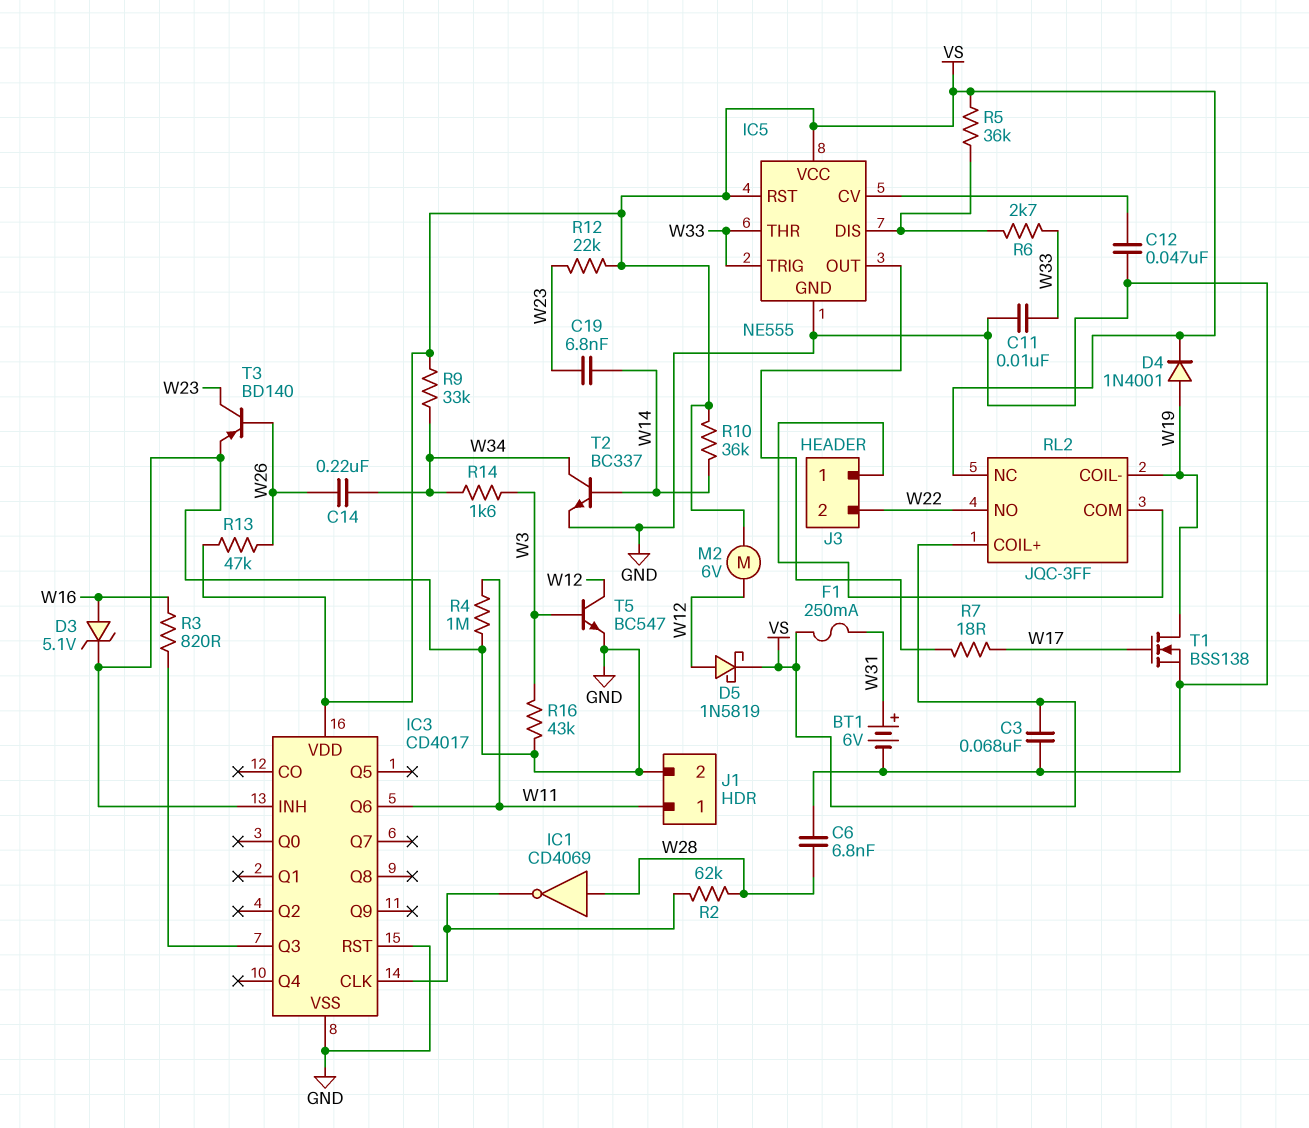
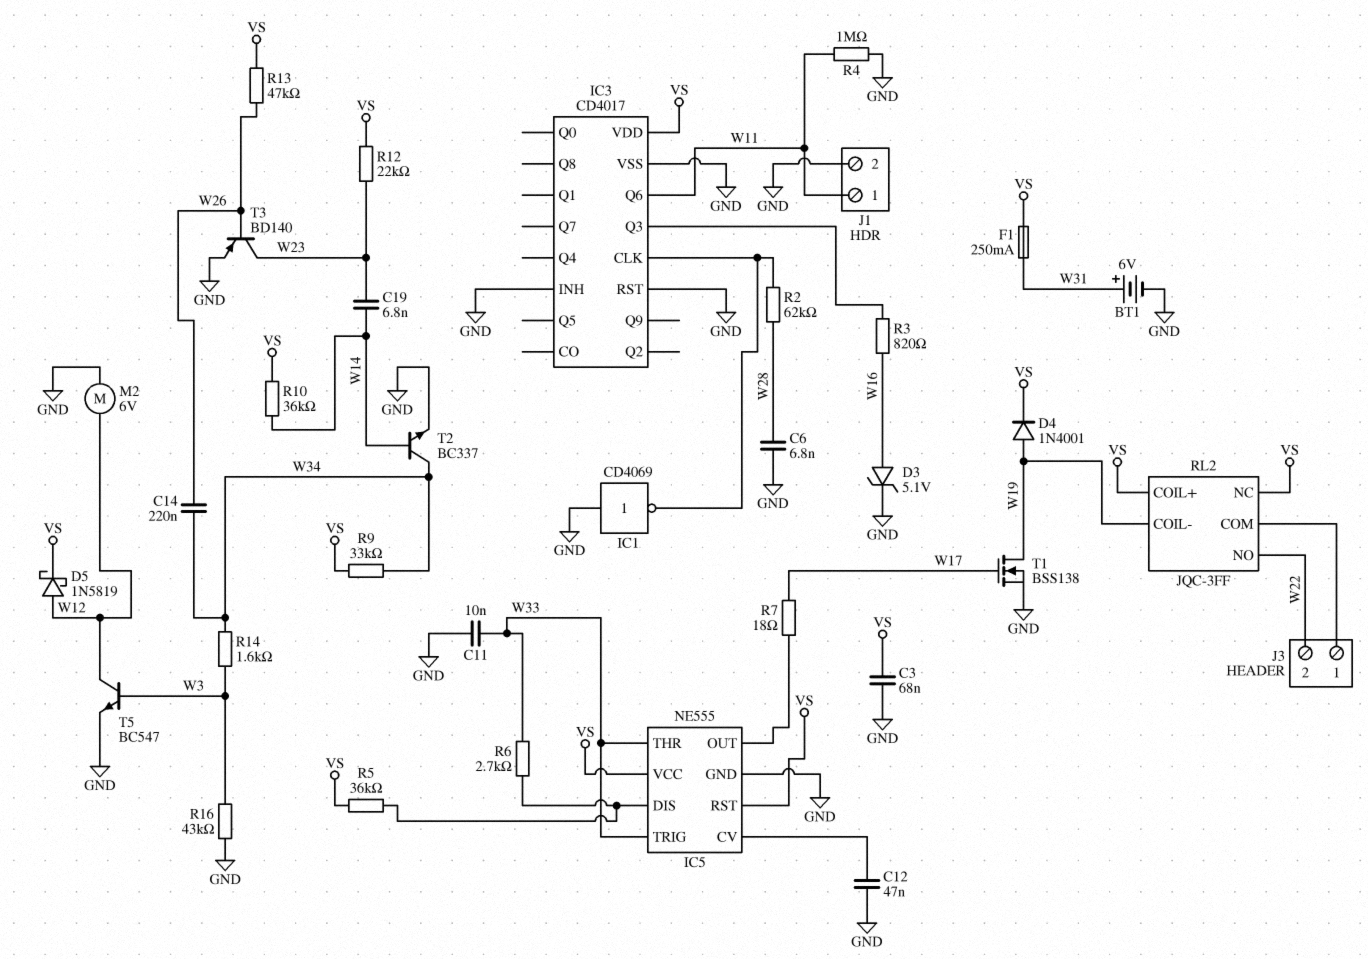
IC1: NOT CD4069 (in W28, out IC3/CLK) -> NOT CD4069 (in GND, out IC3/CLK)
M2: motor 6V (VS, W12) -> motor 6V (GND, W12)

